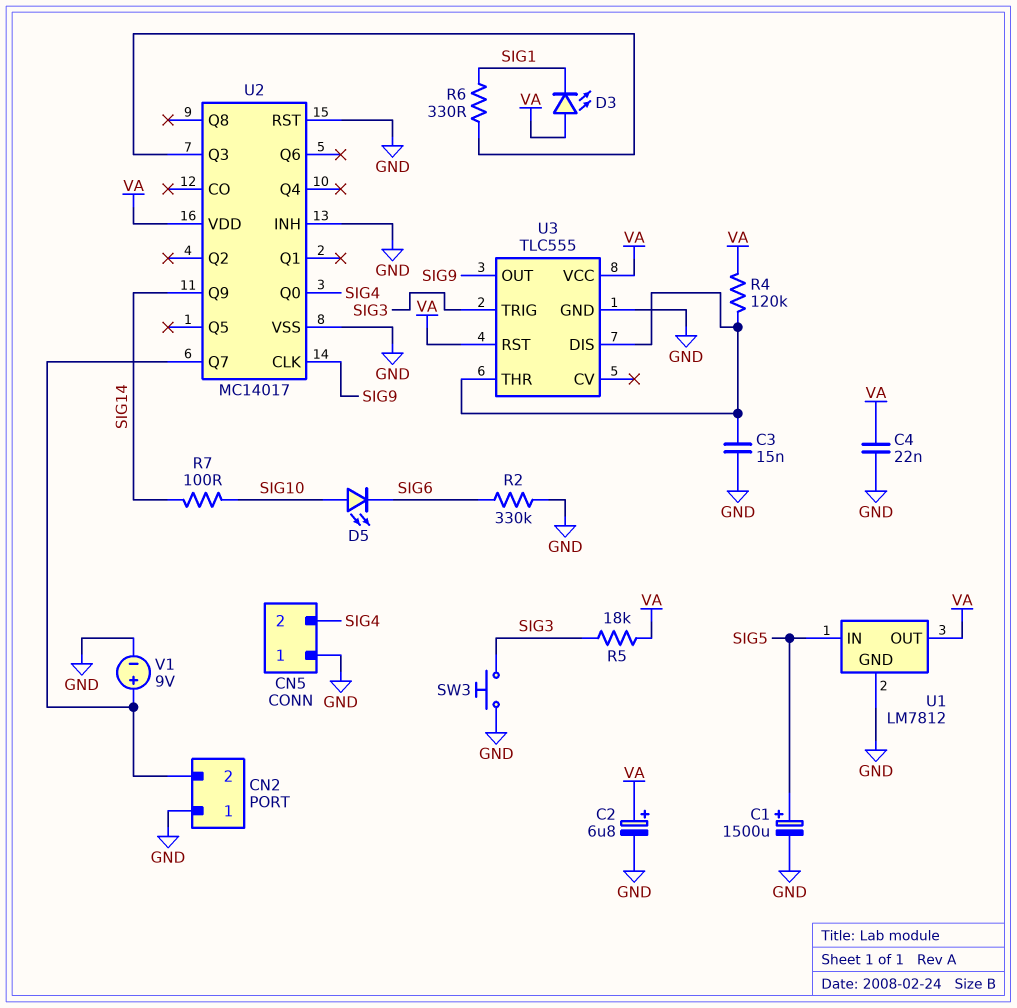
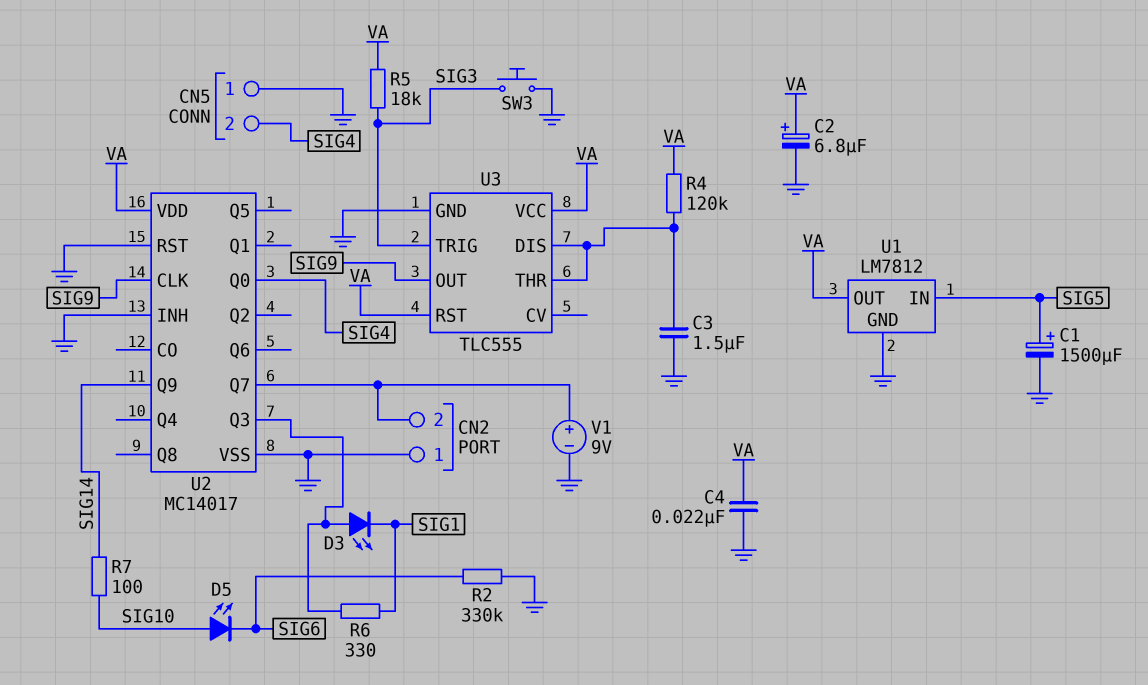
C3: 15nF (GND, U3/DIS) -> 1.5uF (GND, U3/DIS)
D3: LED (A VA, K SIG1) -> LED (A U2/Q3, K SIG1)

